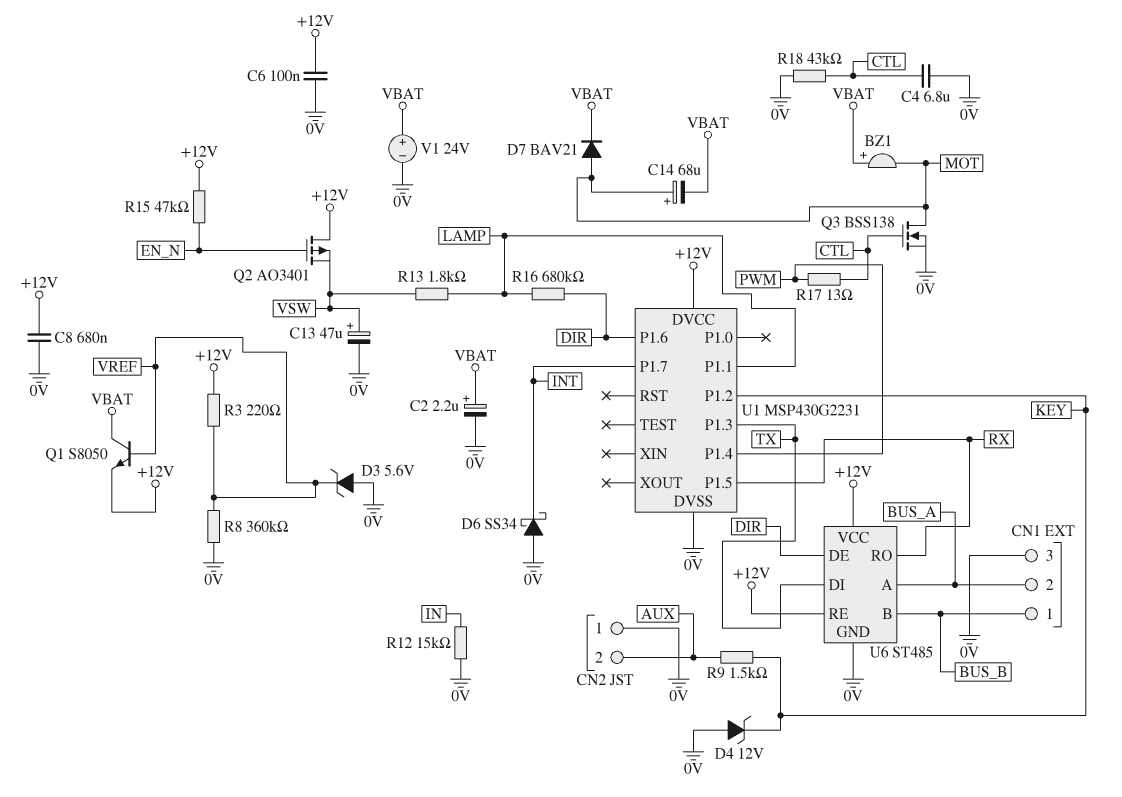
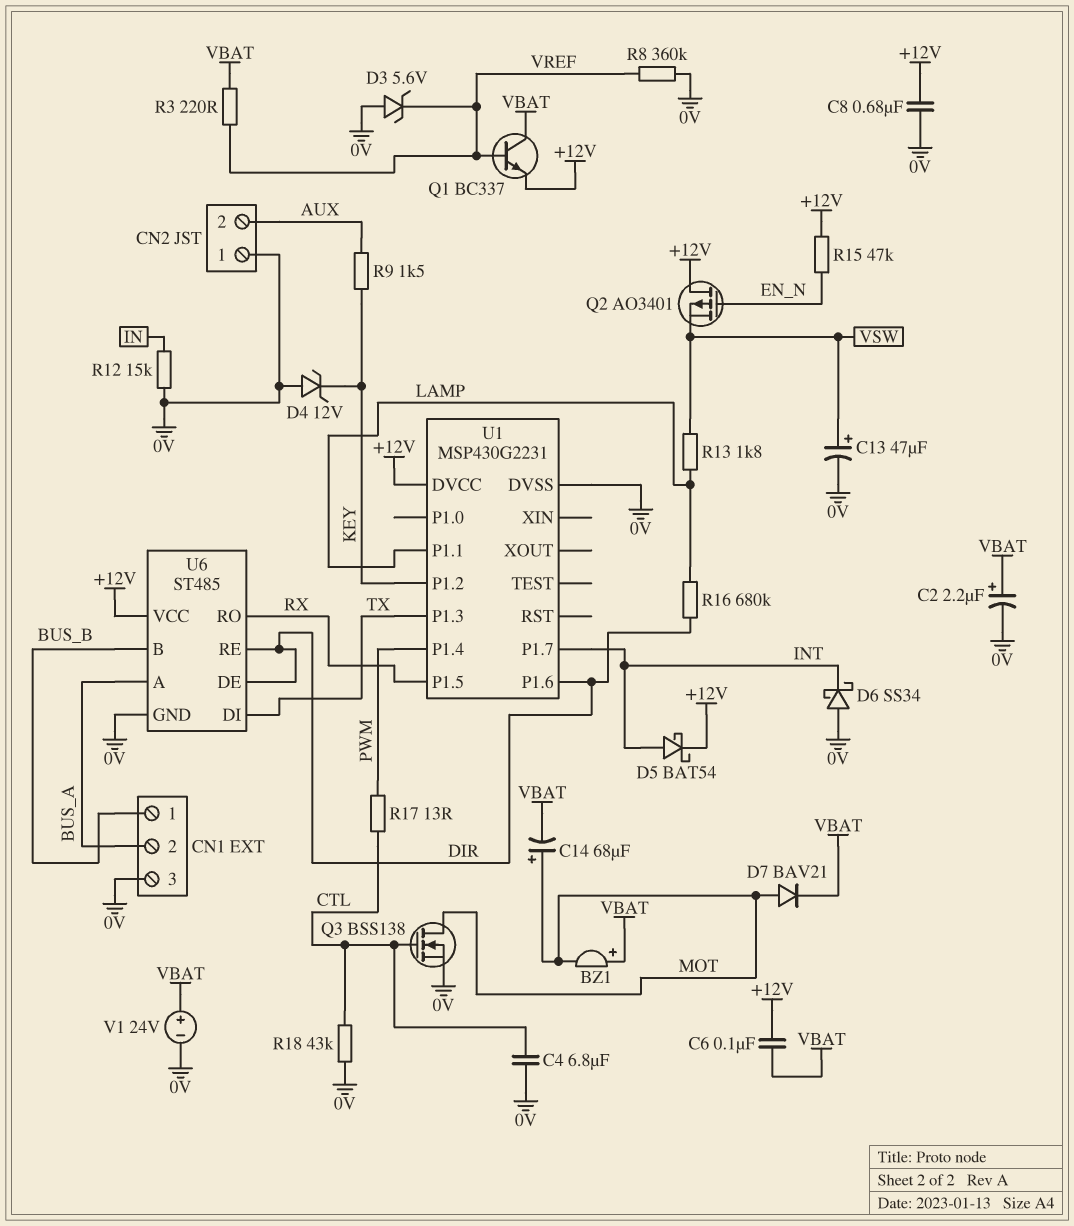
C6: 100nF (+12V, 0V) -> 100nF (+12V, VBAT)
D5: none -> schottky BAT54 (A INT, K +12V)
Q1: NPN S8050 (B VREF, C VBAT, E +12V) -> NPN BC337 (B VREF, C VBAT, E +12V)
R3: 220 (+12V, VREF) -> 220 (VBAT, VREF)
U6 pin RE: +12V -> DIR

